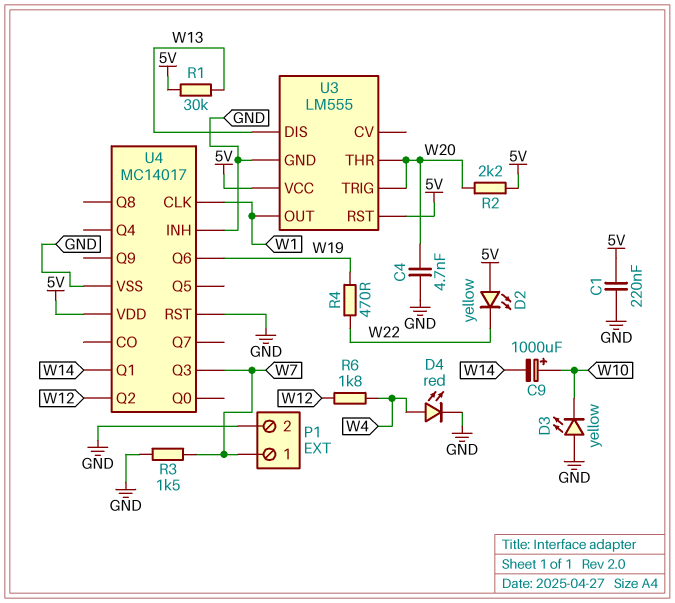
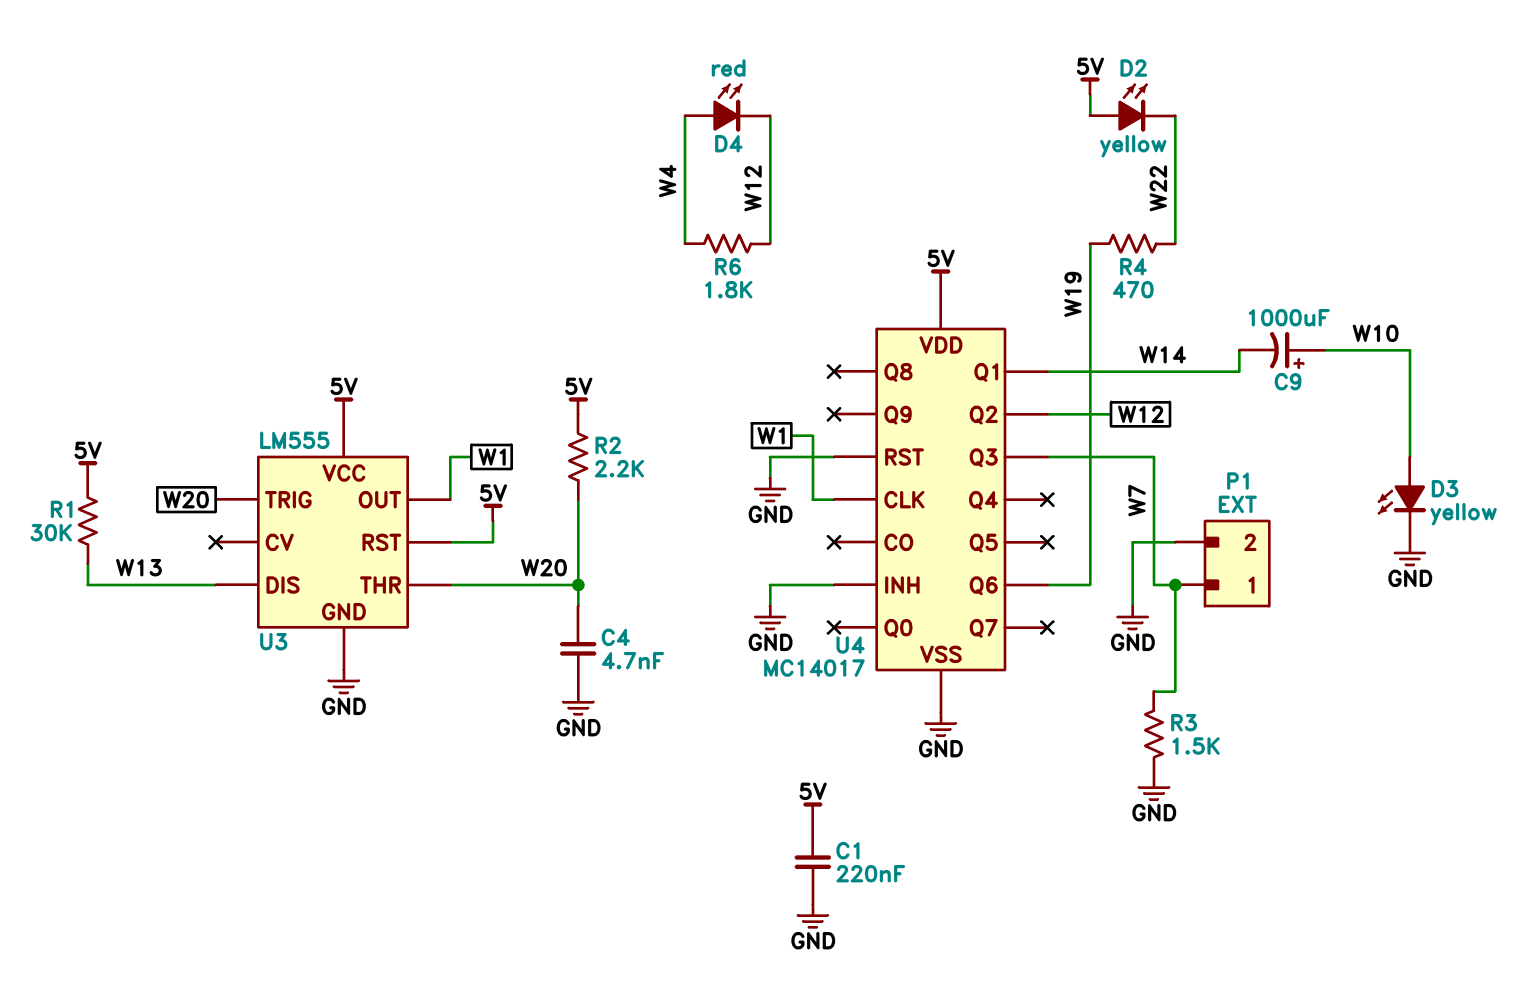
D3: LED yellow (A GND, K W10) -> LED yellow (A W10, K GND)
D4: LED red (A W4, K GND) -> LED red (A W4, K W12)

